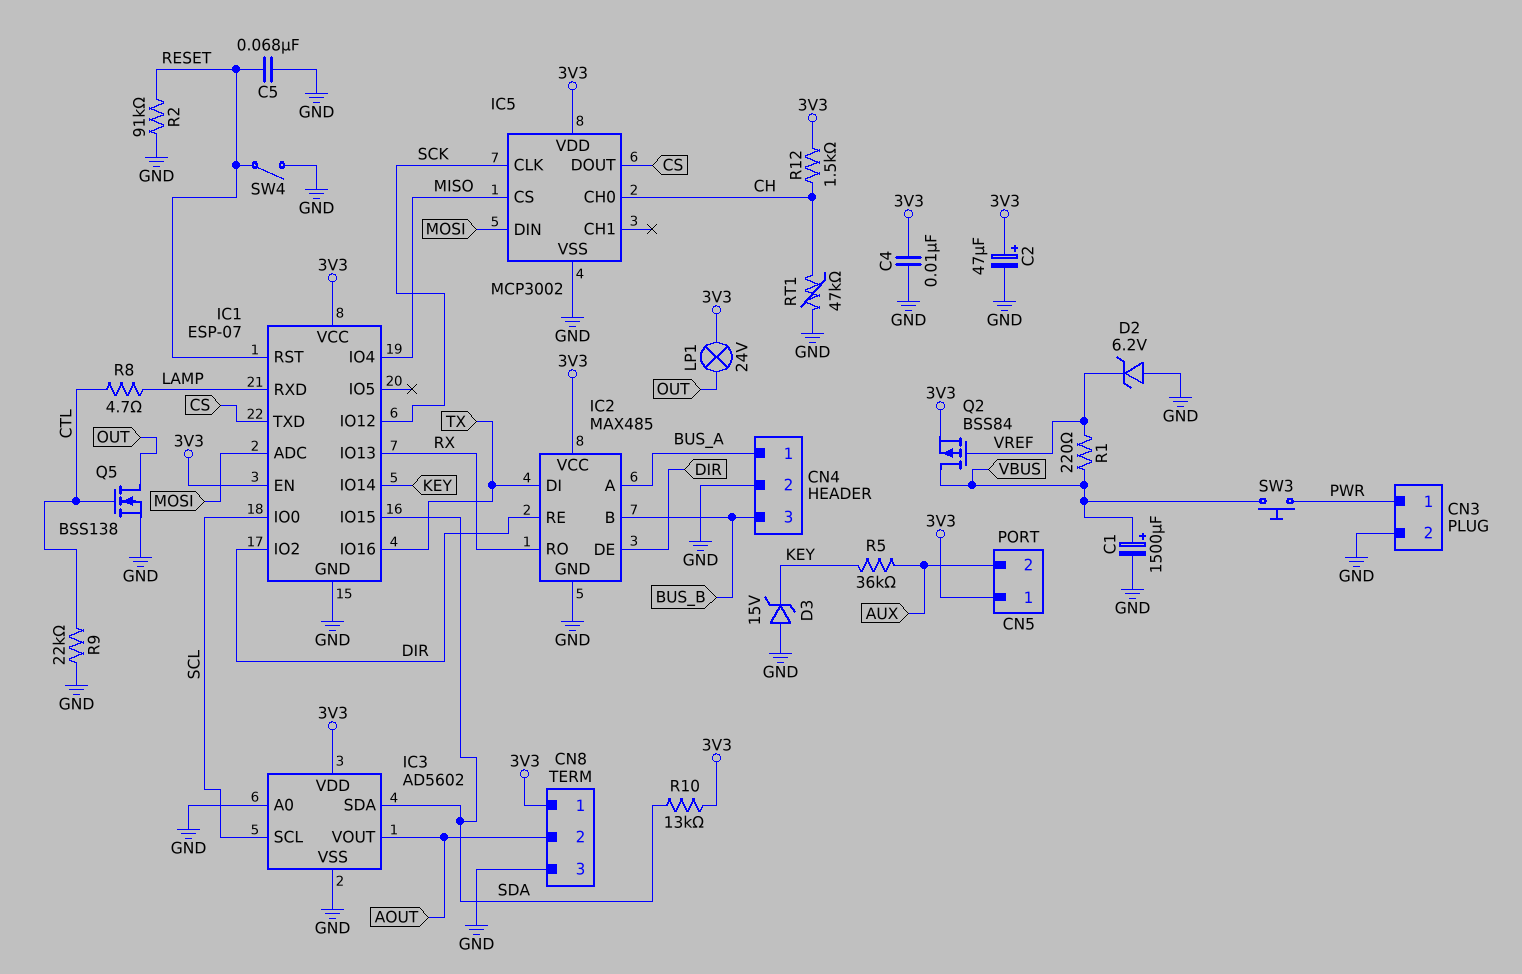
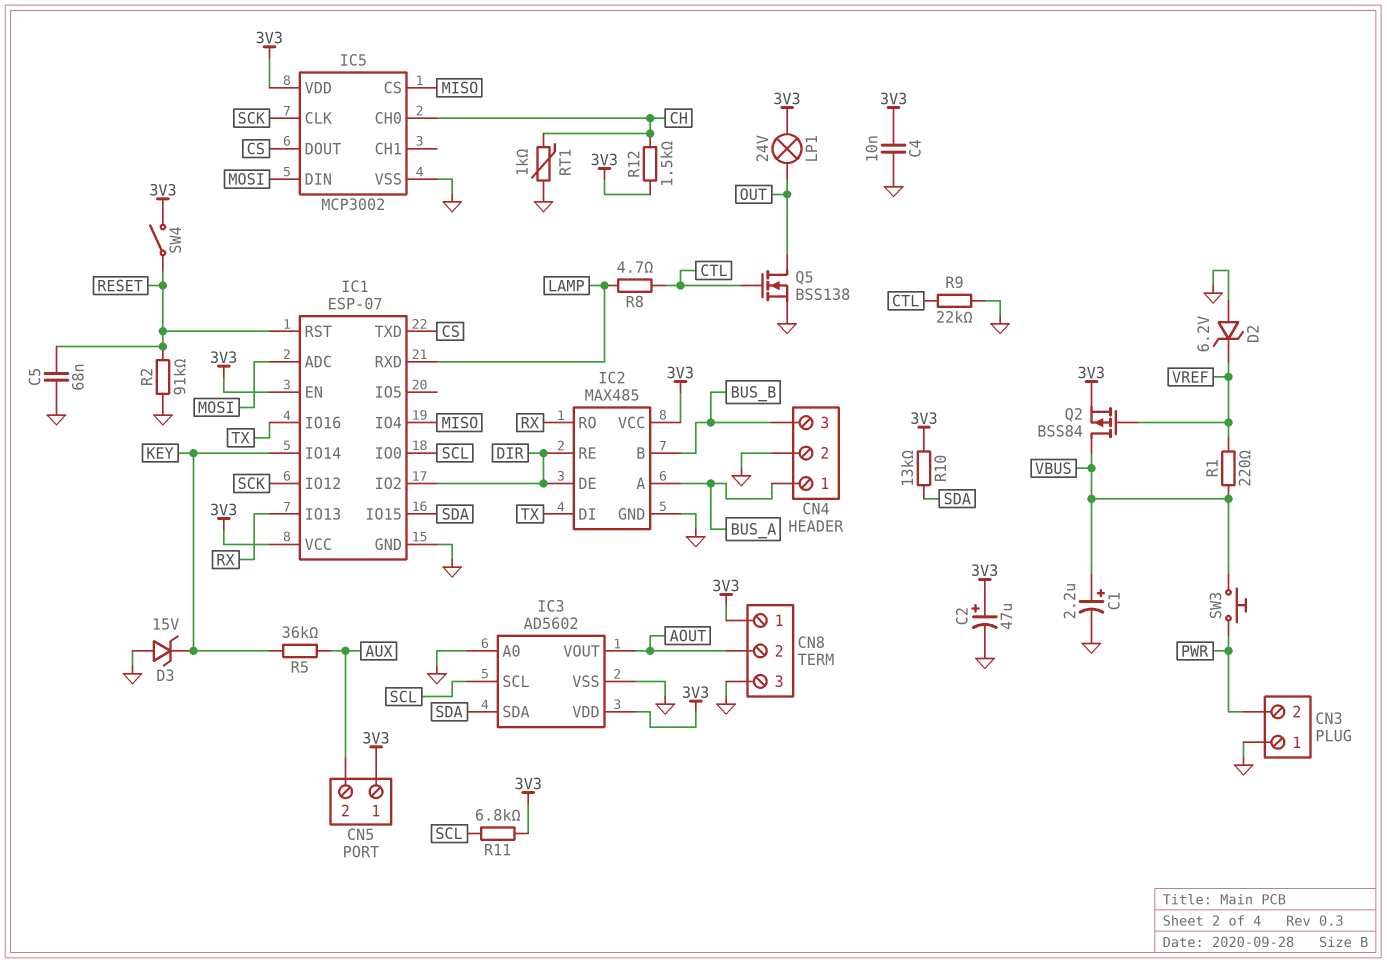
C1: 1500uF (plus VBUS, minus GND) -> 2.2uF (plus VBUS, minus GND)
CN3 pin 1: PWR -> GND
CN3 pin 2: GND -> PWR
R11: none -> 6.8k (3V3, SCL)
RT1: 47k (CH, GND) -> 1k (CH, GND)
SW4: switch (GND, RESET) -> switch (3V3, RESET)

